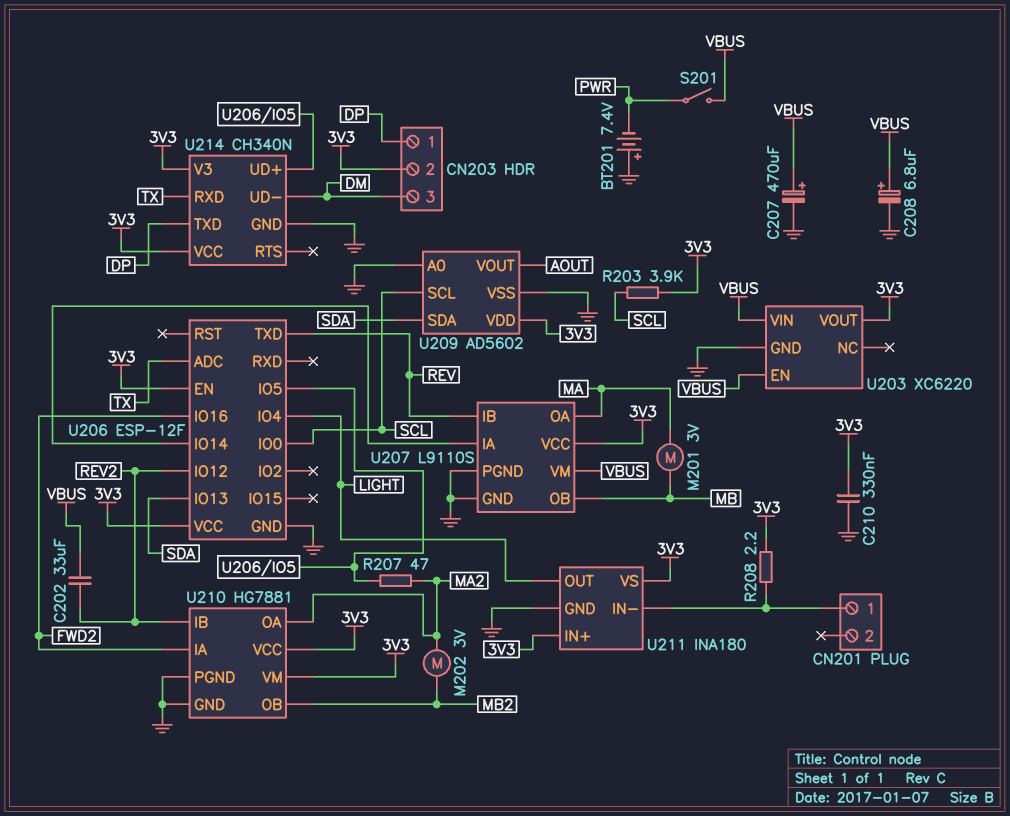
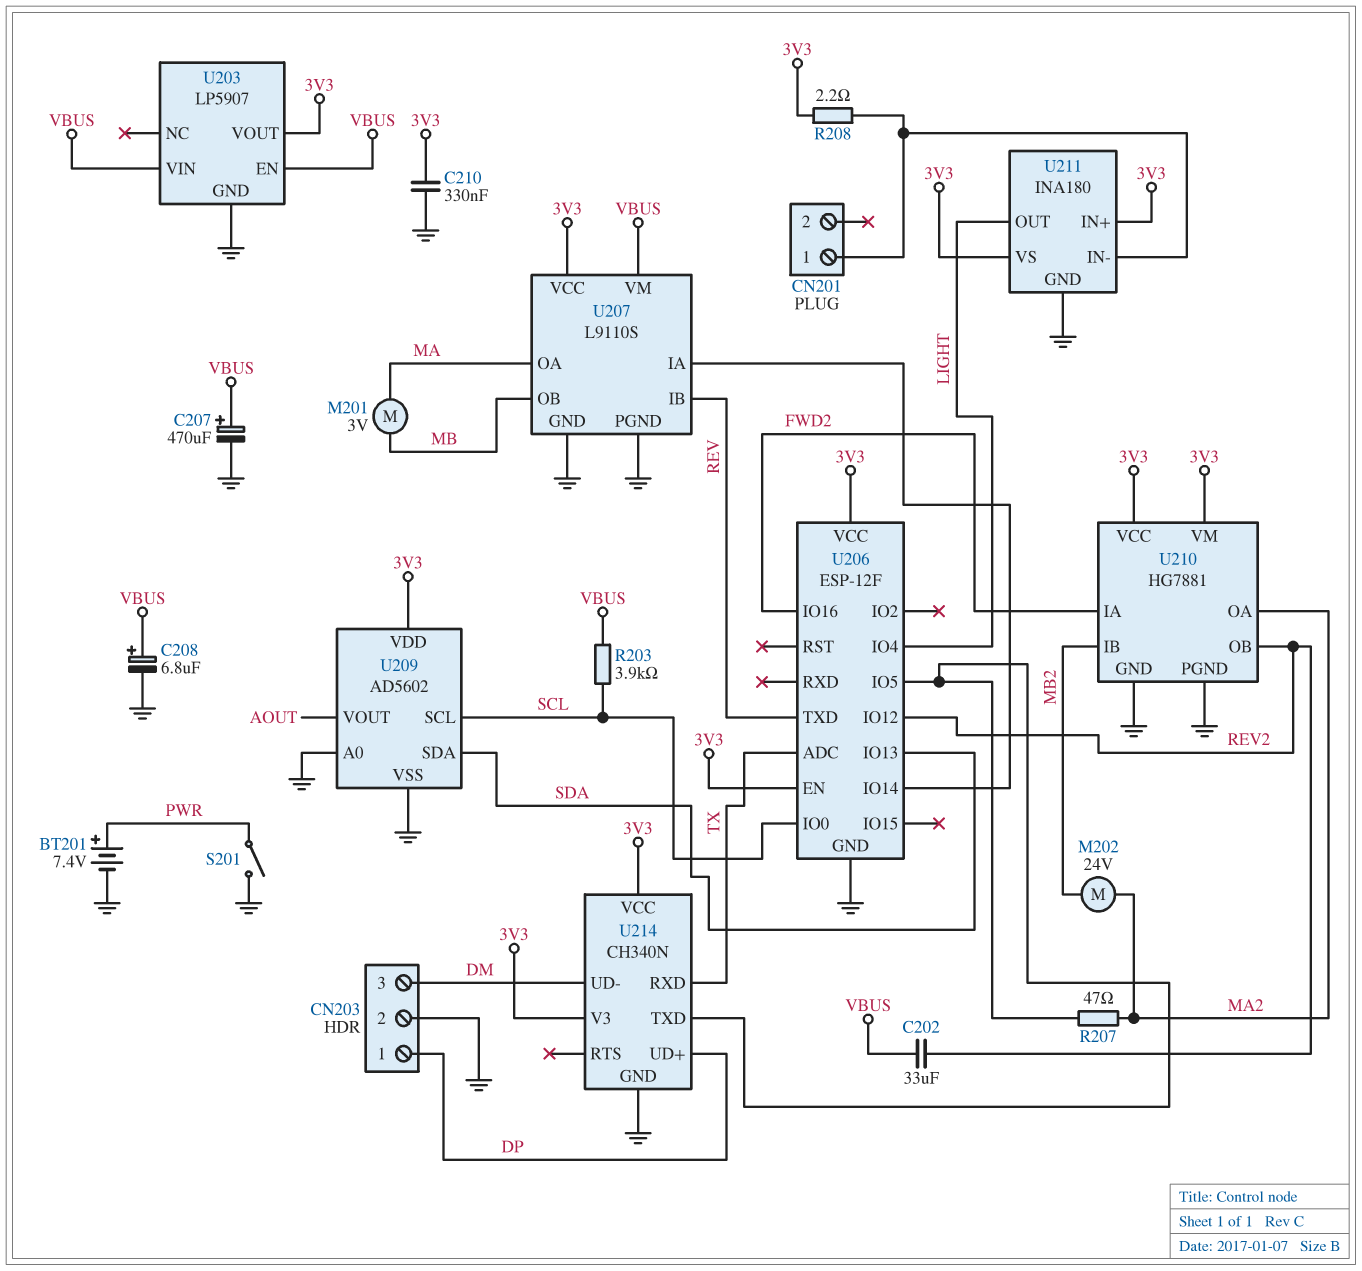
BT201: 7.4V (plus GND, minus PWR) -> 7.4V (plus PWR, minus GND)
CN203 pin 2: 3V3 -> GND
M202: motor 3V (MA2, MB2) -> motor 24V (MA2, MB2)
R203: 3.9k (3V3, SCL) -> 3.9k (SCL, VBUS)
S201: switch (PWR, VBUS) -> switch (GND, PWR)
U203: XC6220 -> LP5907
U210 pin IB: REV2 -> MB2
U210 pin OB: MB2 -> REV2
U214 pin TXD: DP -> U206/IO5
U214 pin UD+: U206/IO5 -> DP

